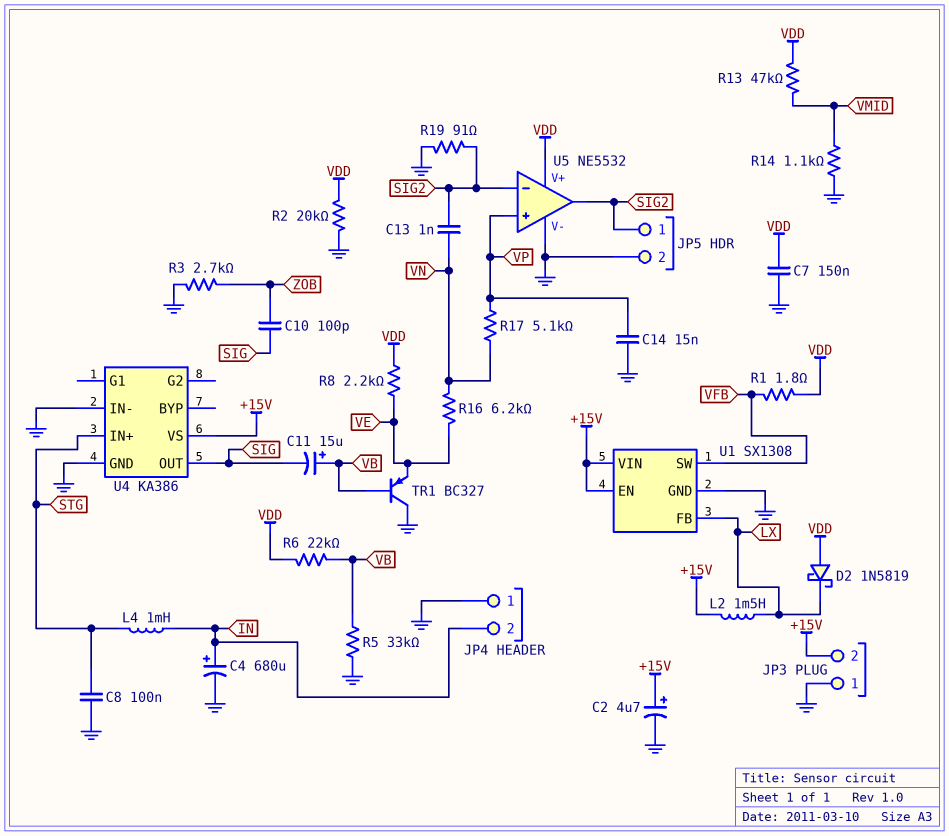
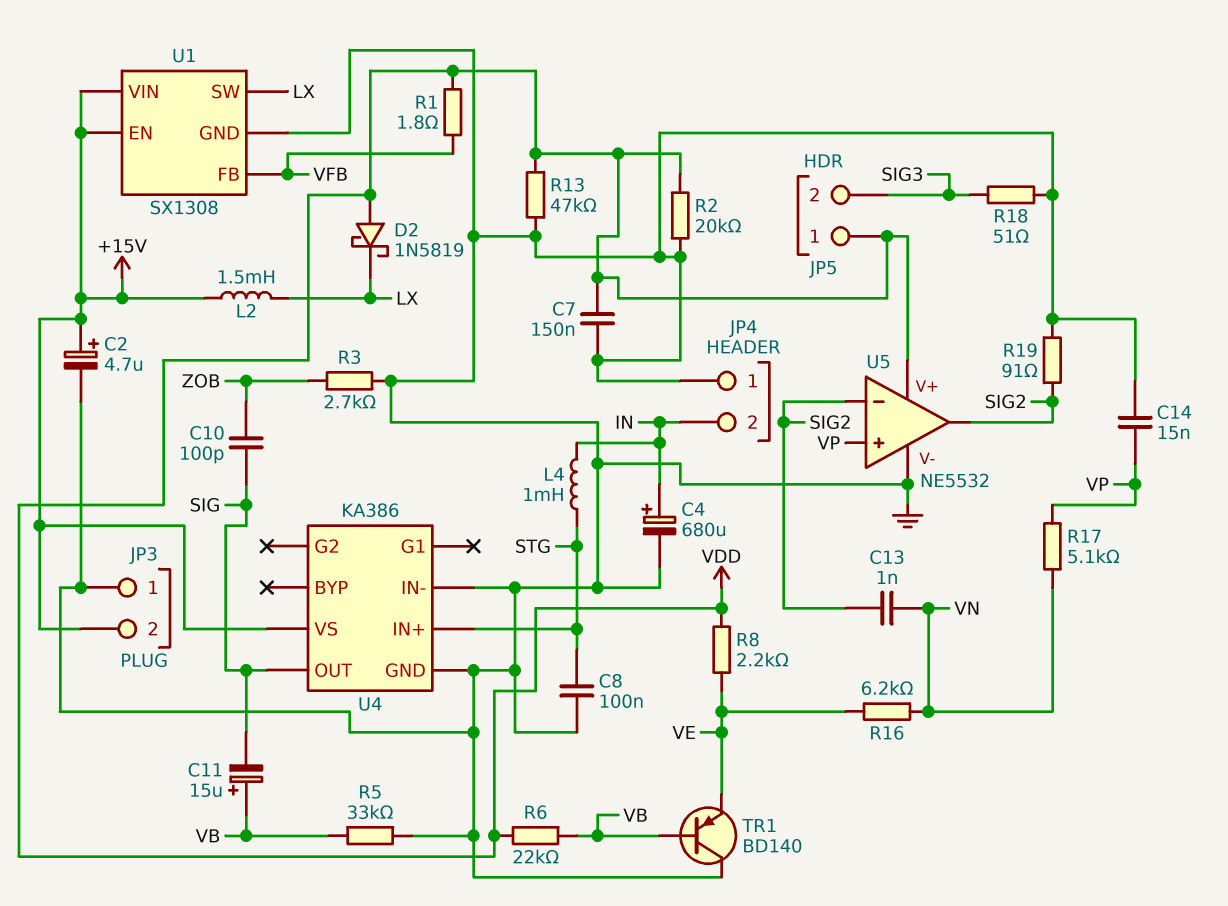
JP5 pin 1: SIG2 -> VDD
JP5 pin 2: GND -> SIG3
R13: 47k (VDD, VMID) -> 47k (GND, VDD)
R14: 1.1k (GND, VMID) -> none
R18: none -> 51 (GND, SIG3)
TR1: PNP BC327 (B VB, C GND, E VE) -> PNP BD140 (B VB, C GND, E VE)
U1 pin FB: LX -> VFB
U1 pin SW: VFB -> LX

